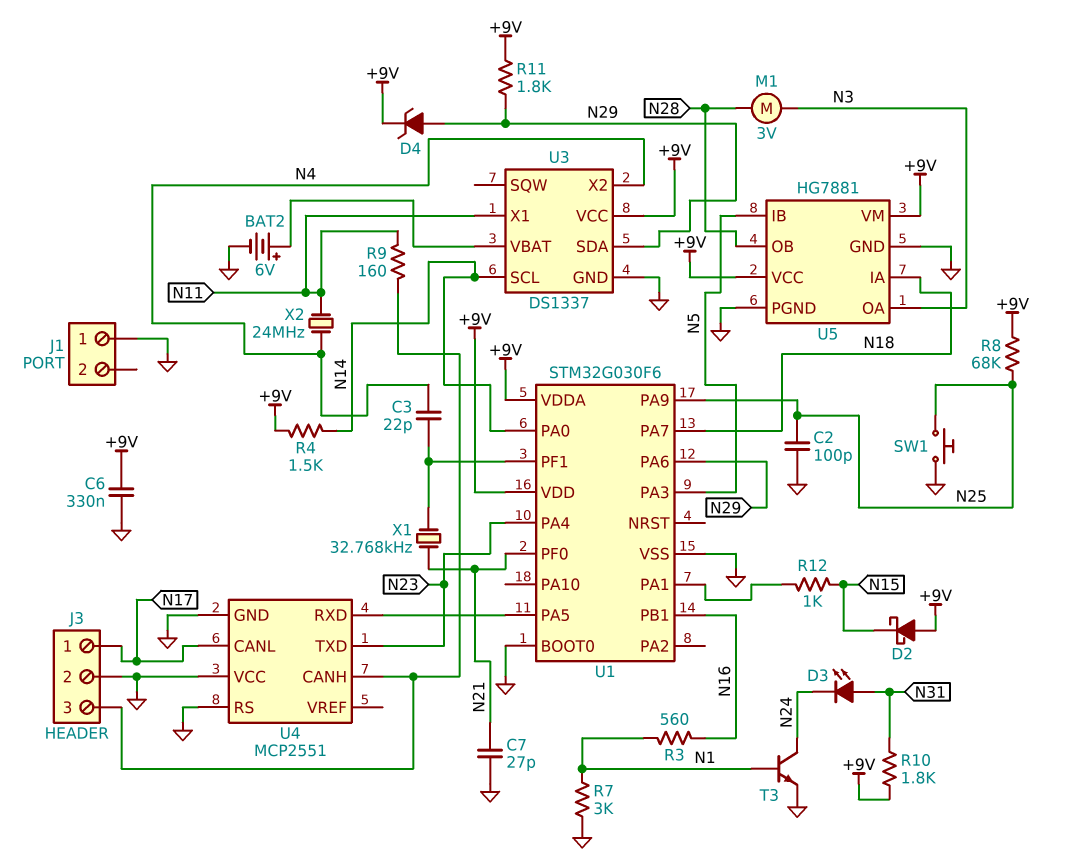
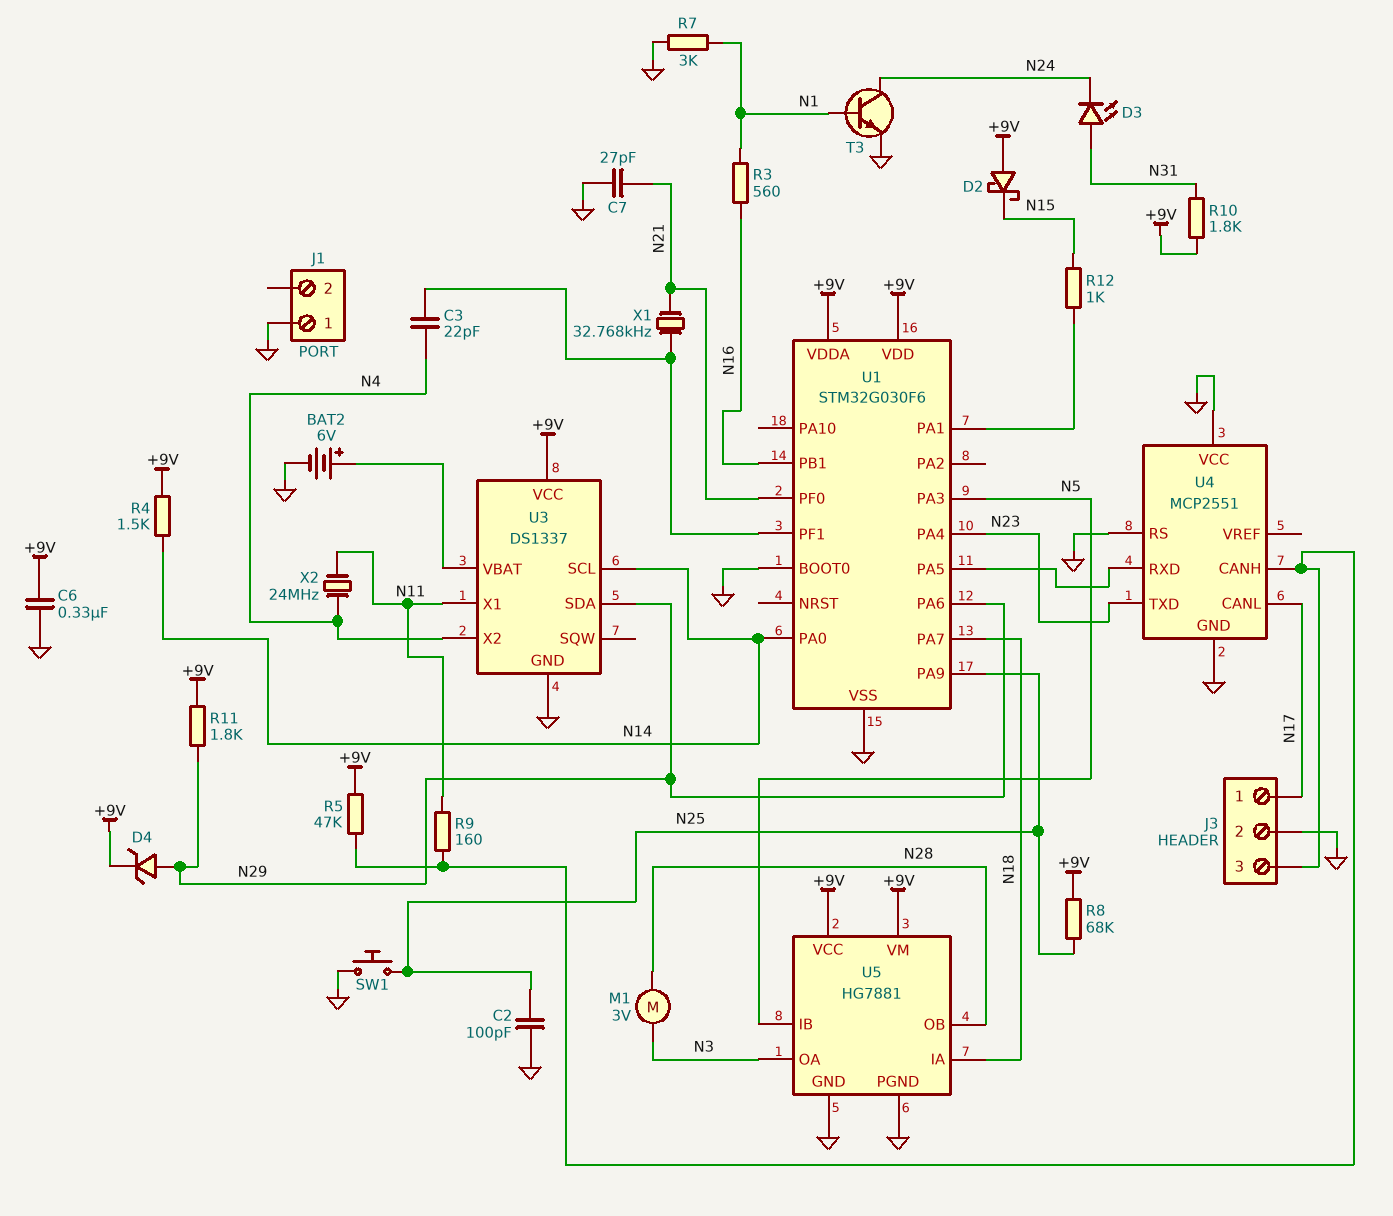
R5: none -> 47k (+9V, J3/3)

